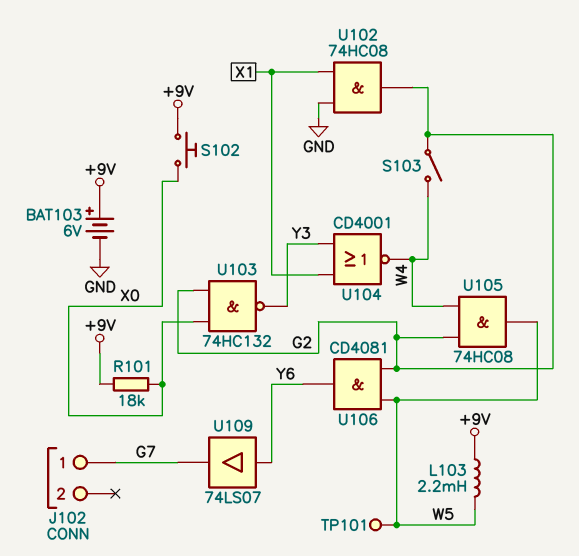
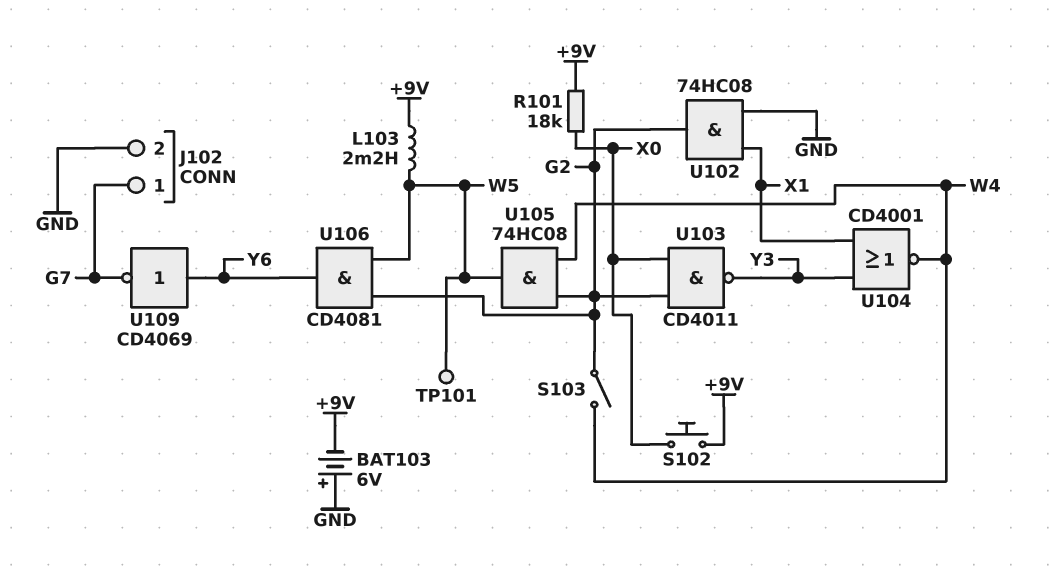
BAT103: 6V (plus +9V, minus GND) -> 6V (plus GND, minus +9V)
J102 pin 2: none -> GND
U103: NAND 74HC132 (in G2, in X0, out Y3) -> NAND CD4011 (in G2, in X0, out Y3)
U109: buffer 74LS07 (in Y6, out G7) -> NOT CD4069 (in Y6, out G7)

